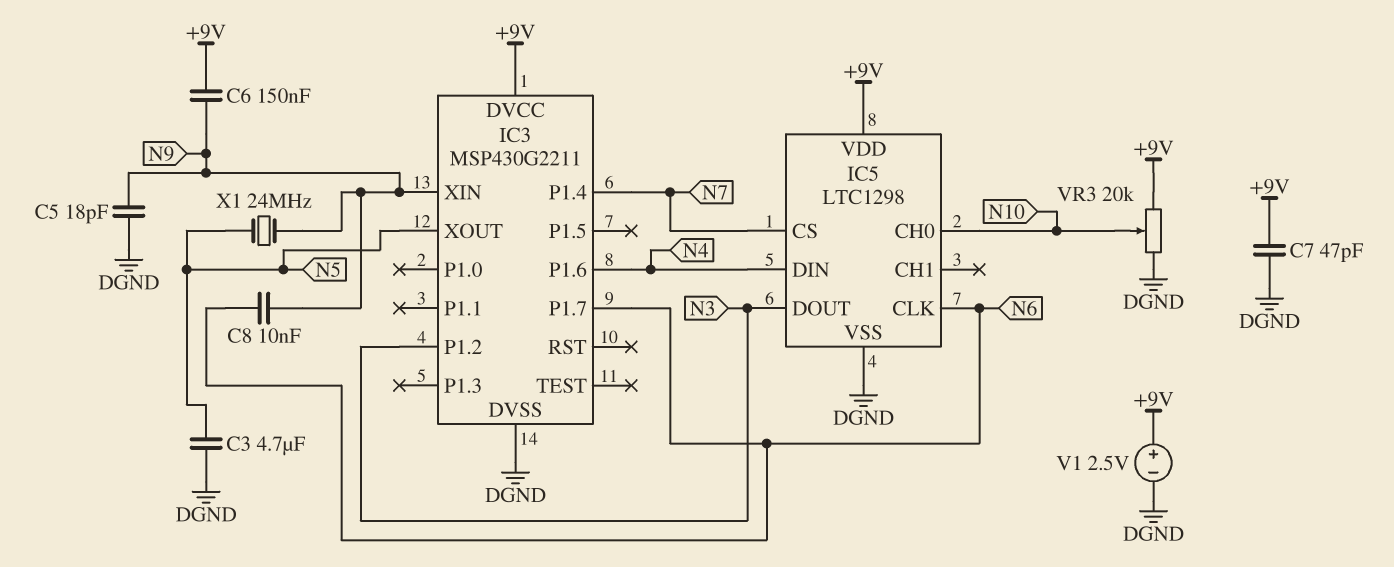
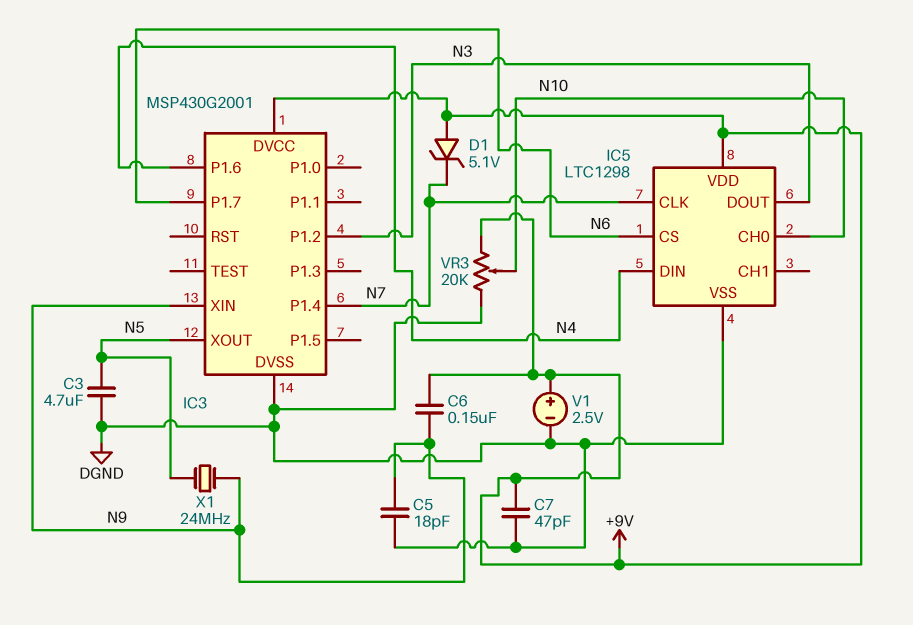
C8: 10nF (N6, N9) -> none
D1: none -> zener 5.1V (A +9V, K N7)
IC3: MSP430G2211 -> MSP430G2001
IC5 pin CLK: N6 -> N7
IC5 pin CS: N7 -> N6

